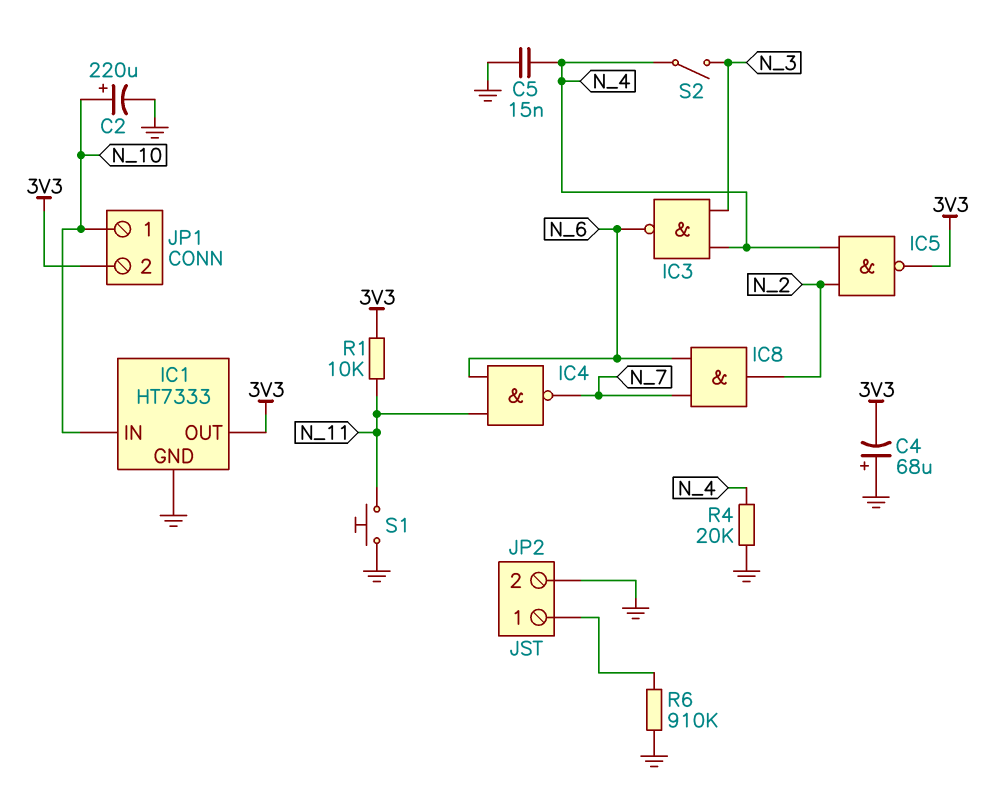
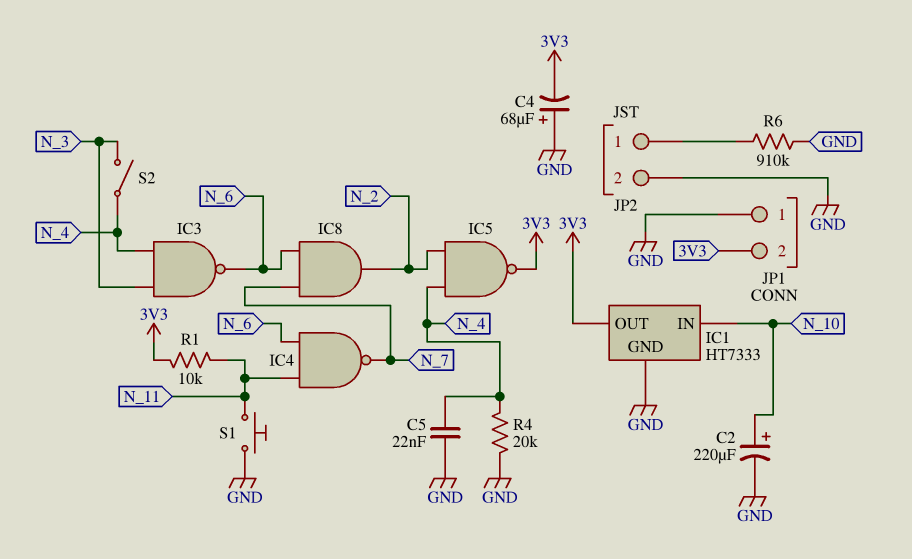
C5: 15nF (GND, N_4) -> 22nF (GND, N_4)
JP1 pin 1: N_10 -> GND

